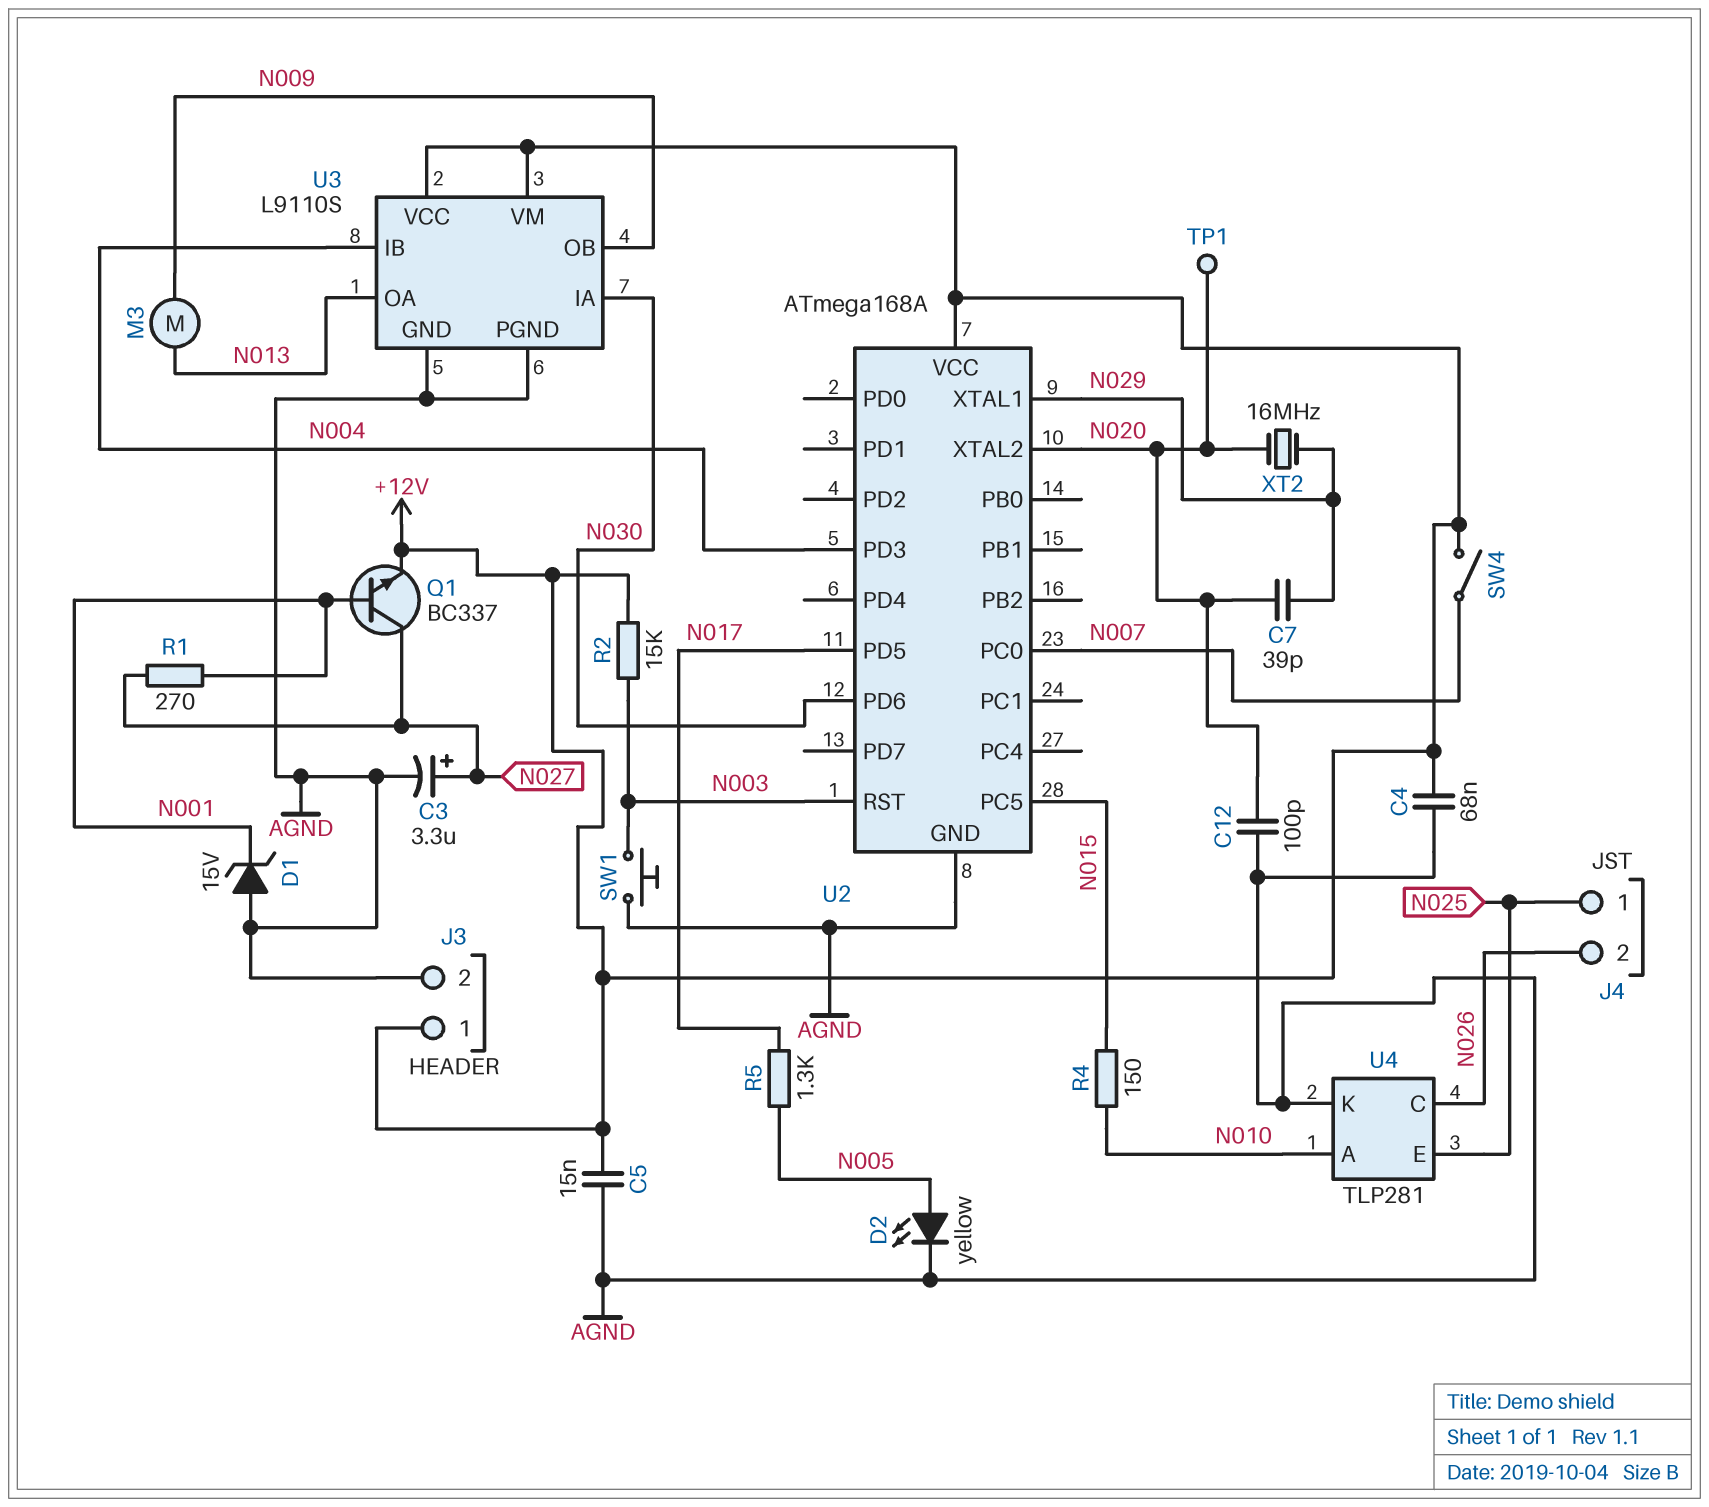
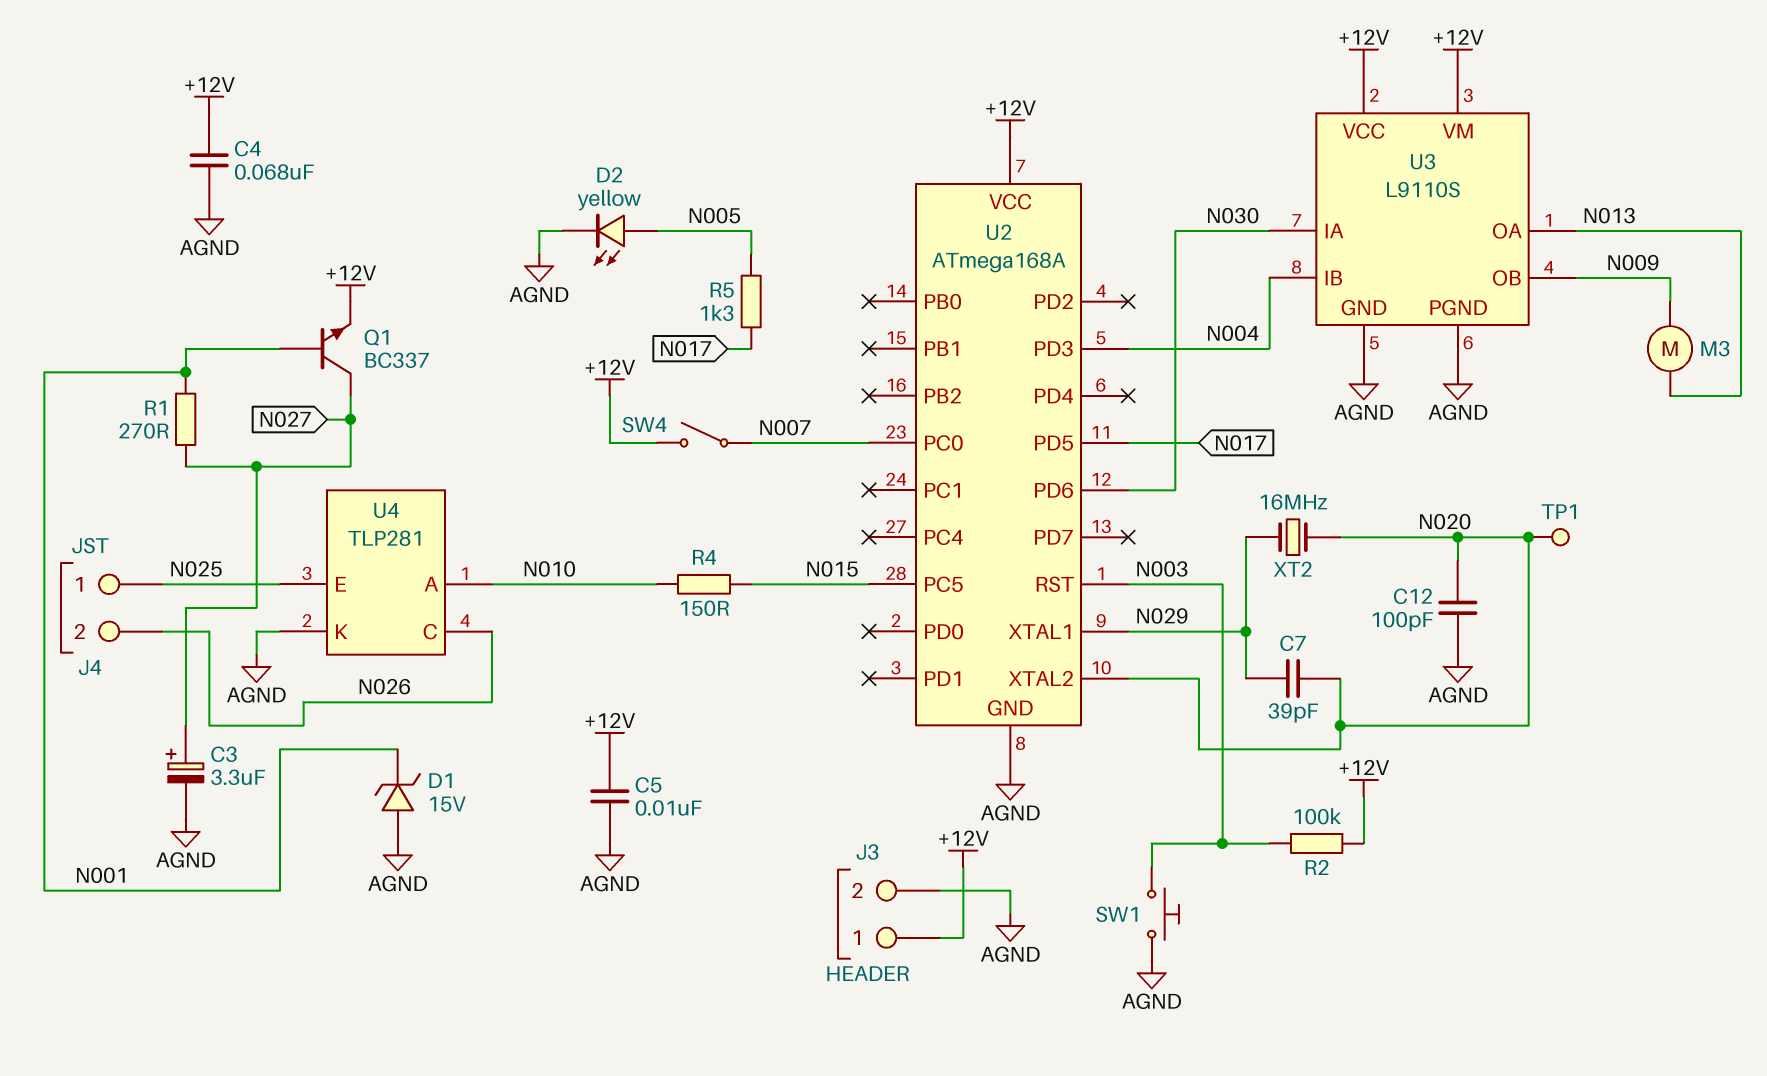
C5: 15nF (+12V, AGND) -> 10nF (+12V, AGND)
R2: 15k (+12V, N003) -> 100k (+12V, N003)

